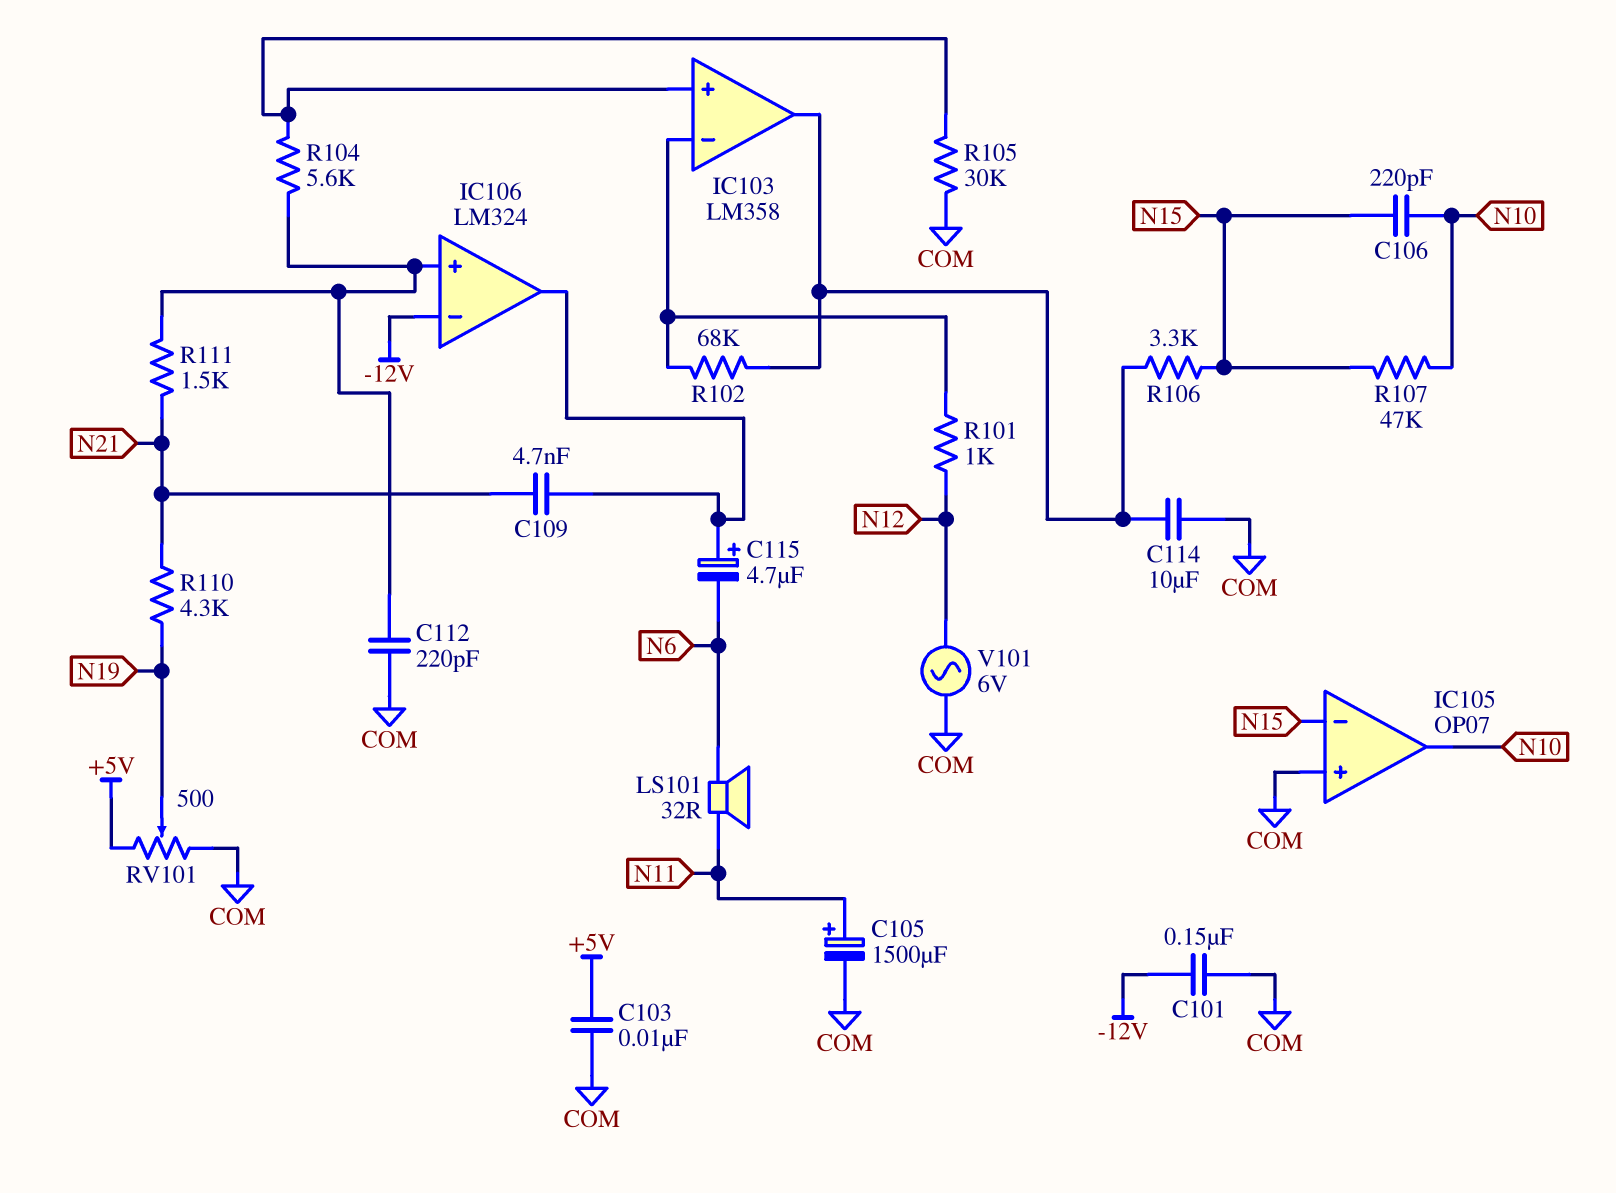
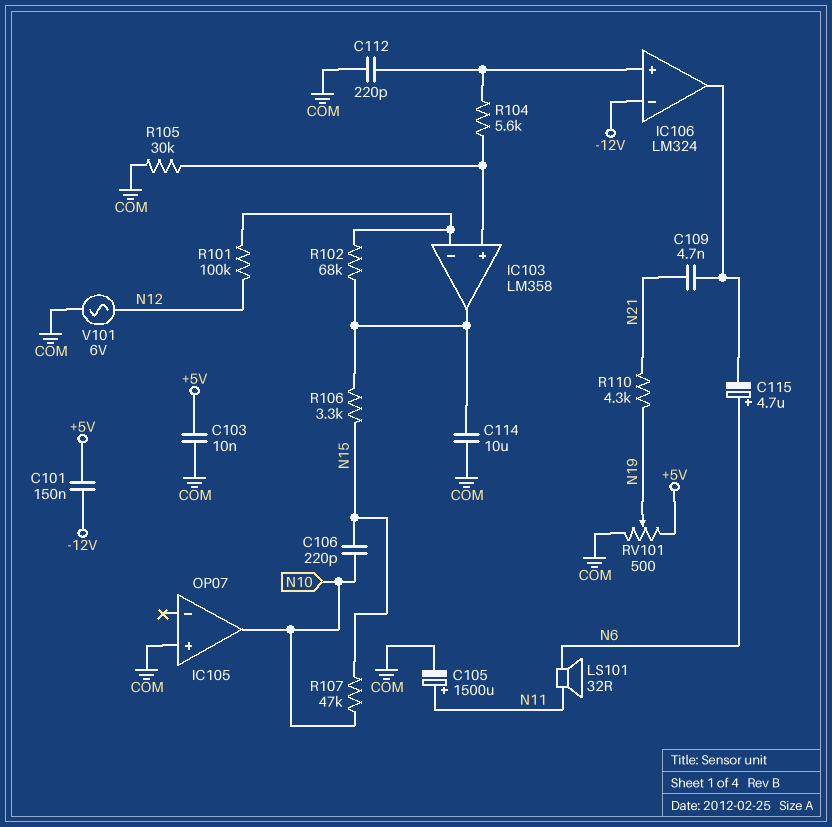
C101: 150nF (-12V, COM) -> 150nF (+5V, -12V)
C115: 4.7uF (plus IC106/out, minus N6) -> 4.7uF (plus N6, minus IC106/out)
IC105 pin in-: N15 -> none
R101: 1k (IC103/in-, N12) -> 100k (IC103/in-, N12)
R111: 1.5k (IC106/in+, N21) -> none

